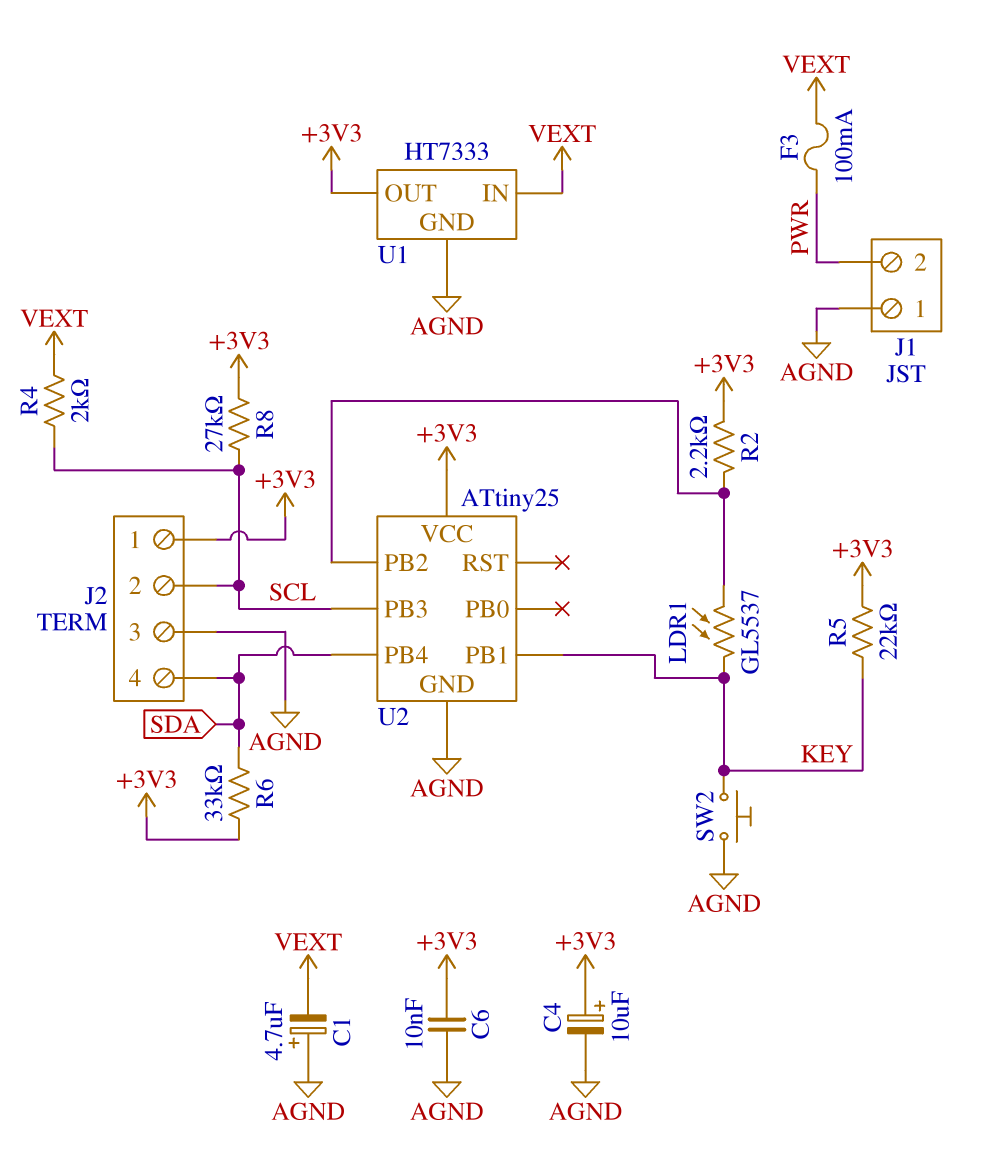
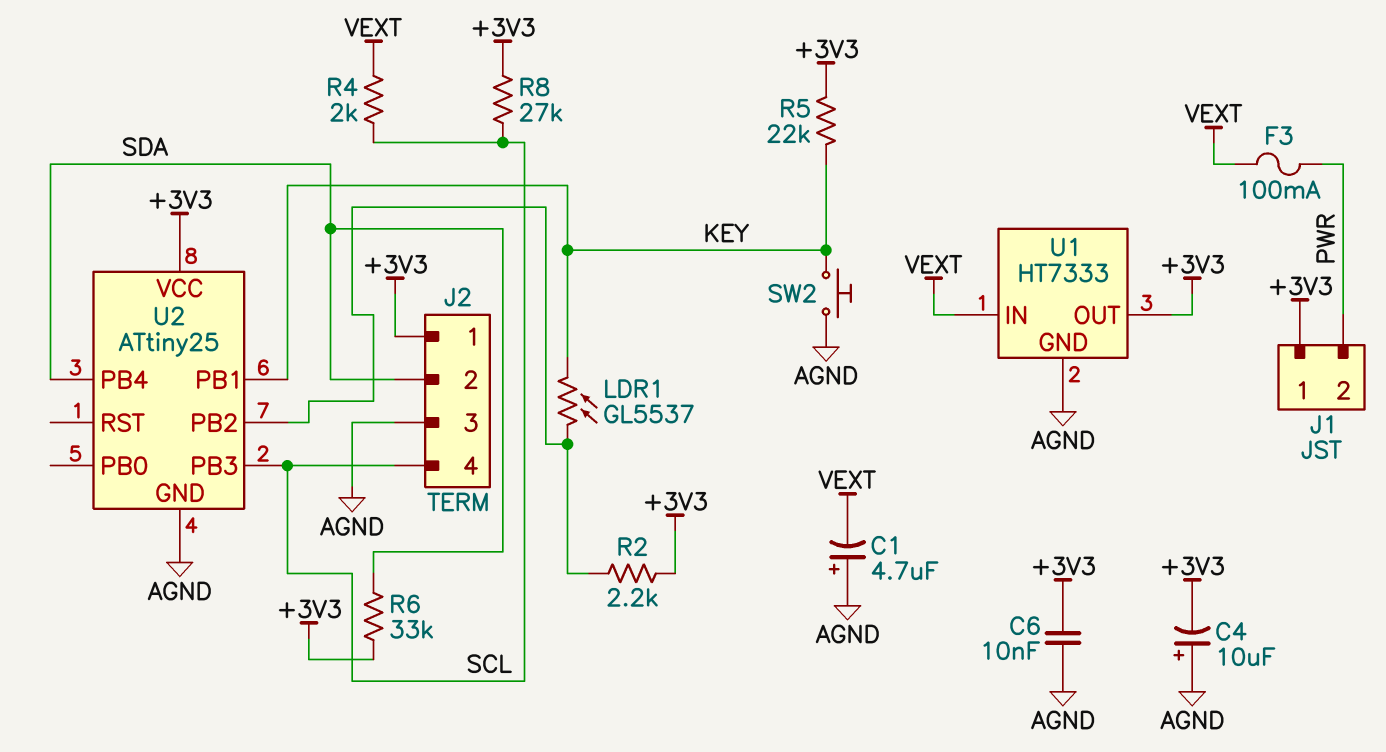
C4: 10uF (plus +3V3, minus AGND) -> 10uF (plus AGND, minus +3V3)
J1 pin 1: AGND -> +3V3
J2 pin 2: SCL -> SDA
J2 pin 4: SDA -> SCL

